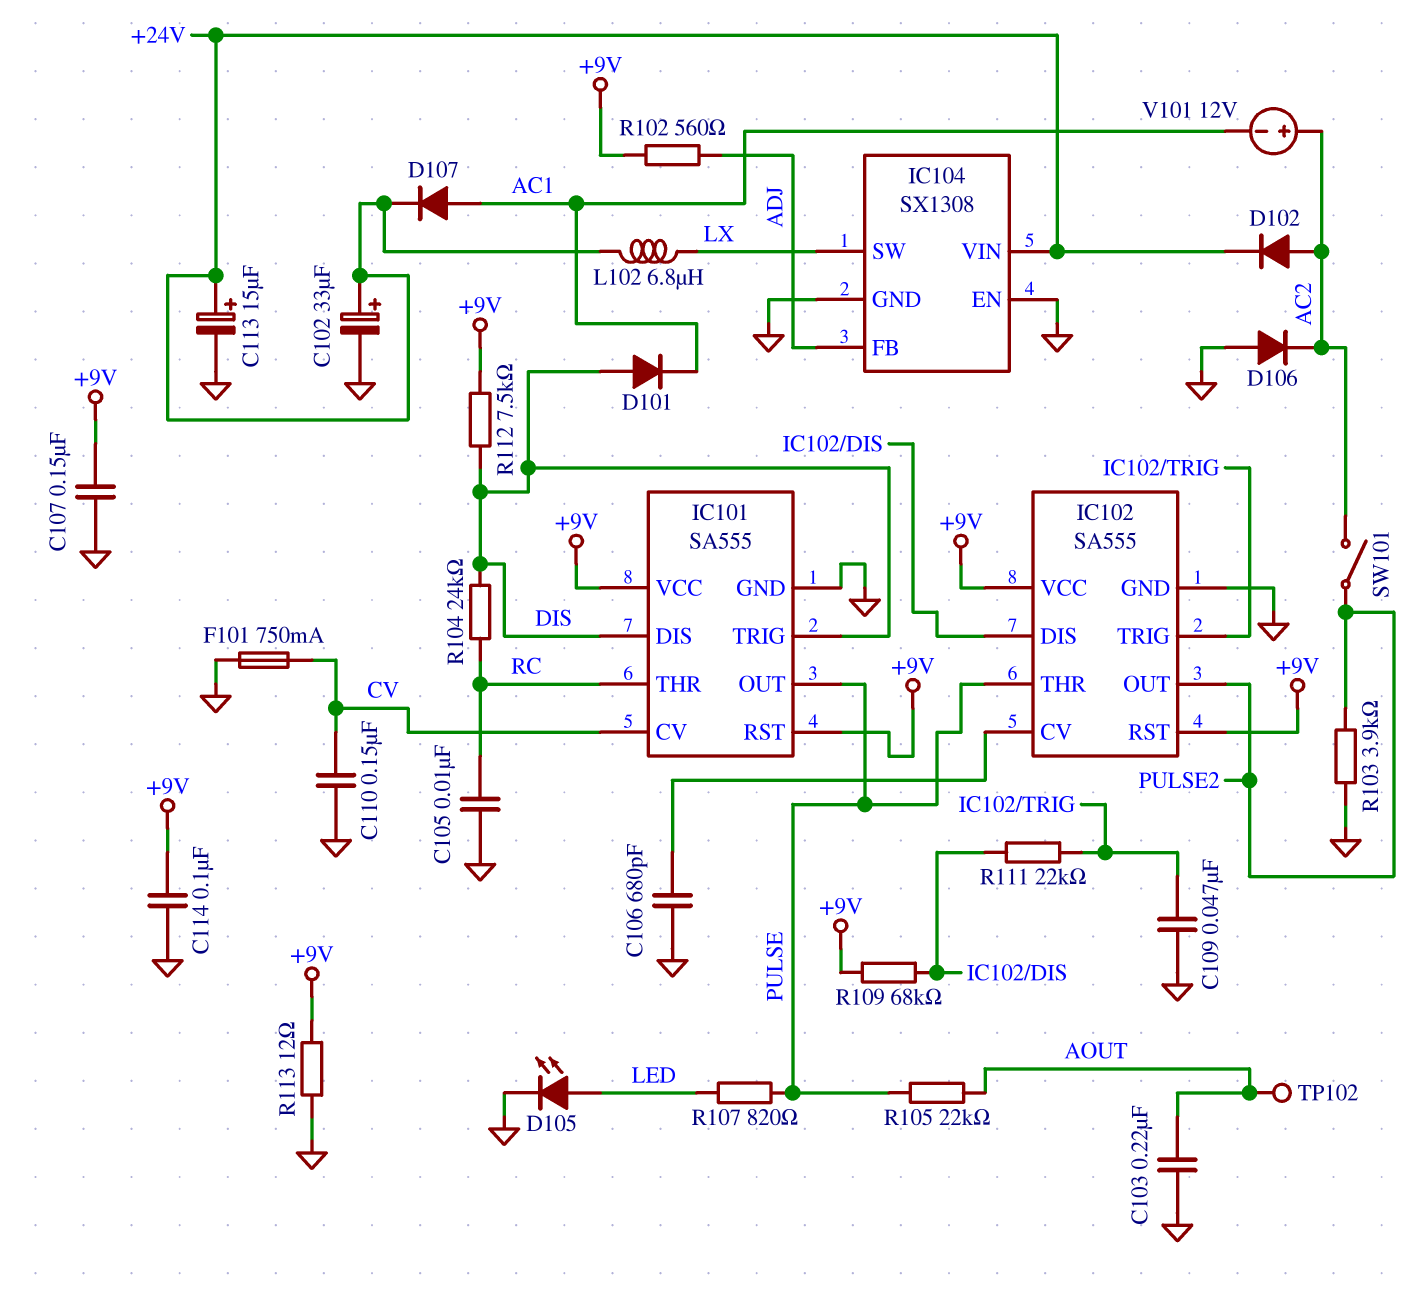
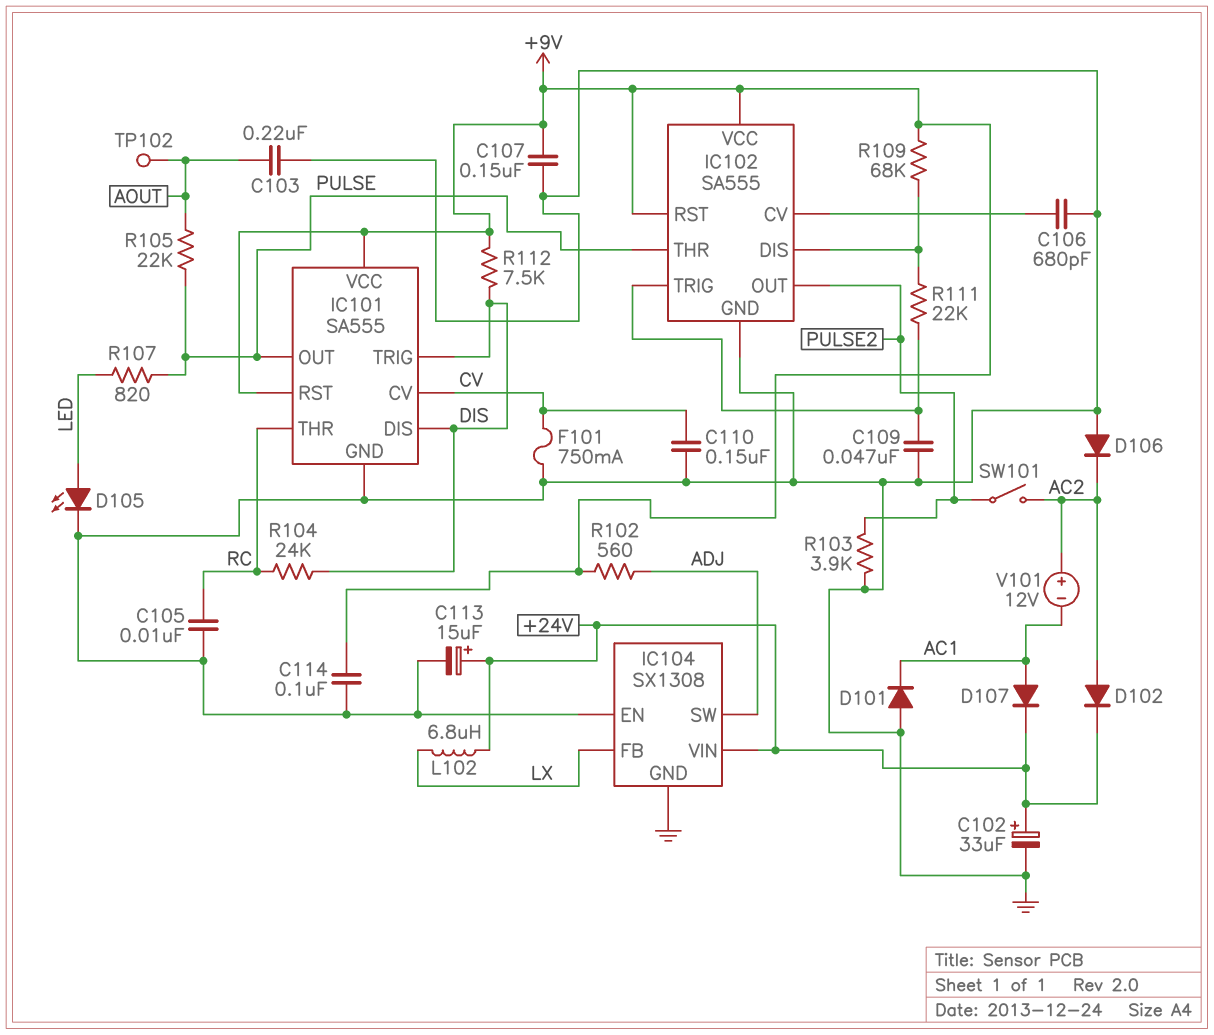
D101: diode (A DIS, K AC1) -> diode (A GND, K AC1)
IC104 pin FB: ADJ -> LX
IC104 pin SW: LX -> ADJ
R113: 12 (+9V, GND) -> none

